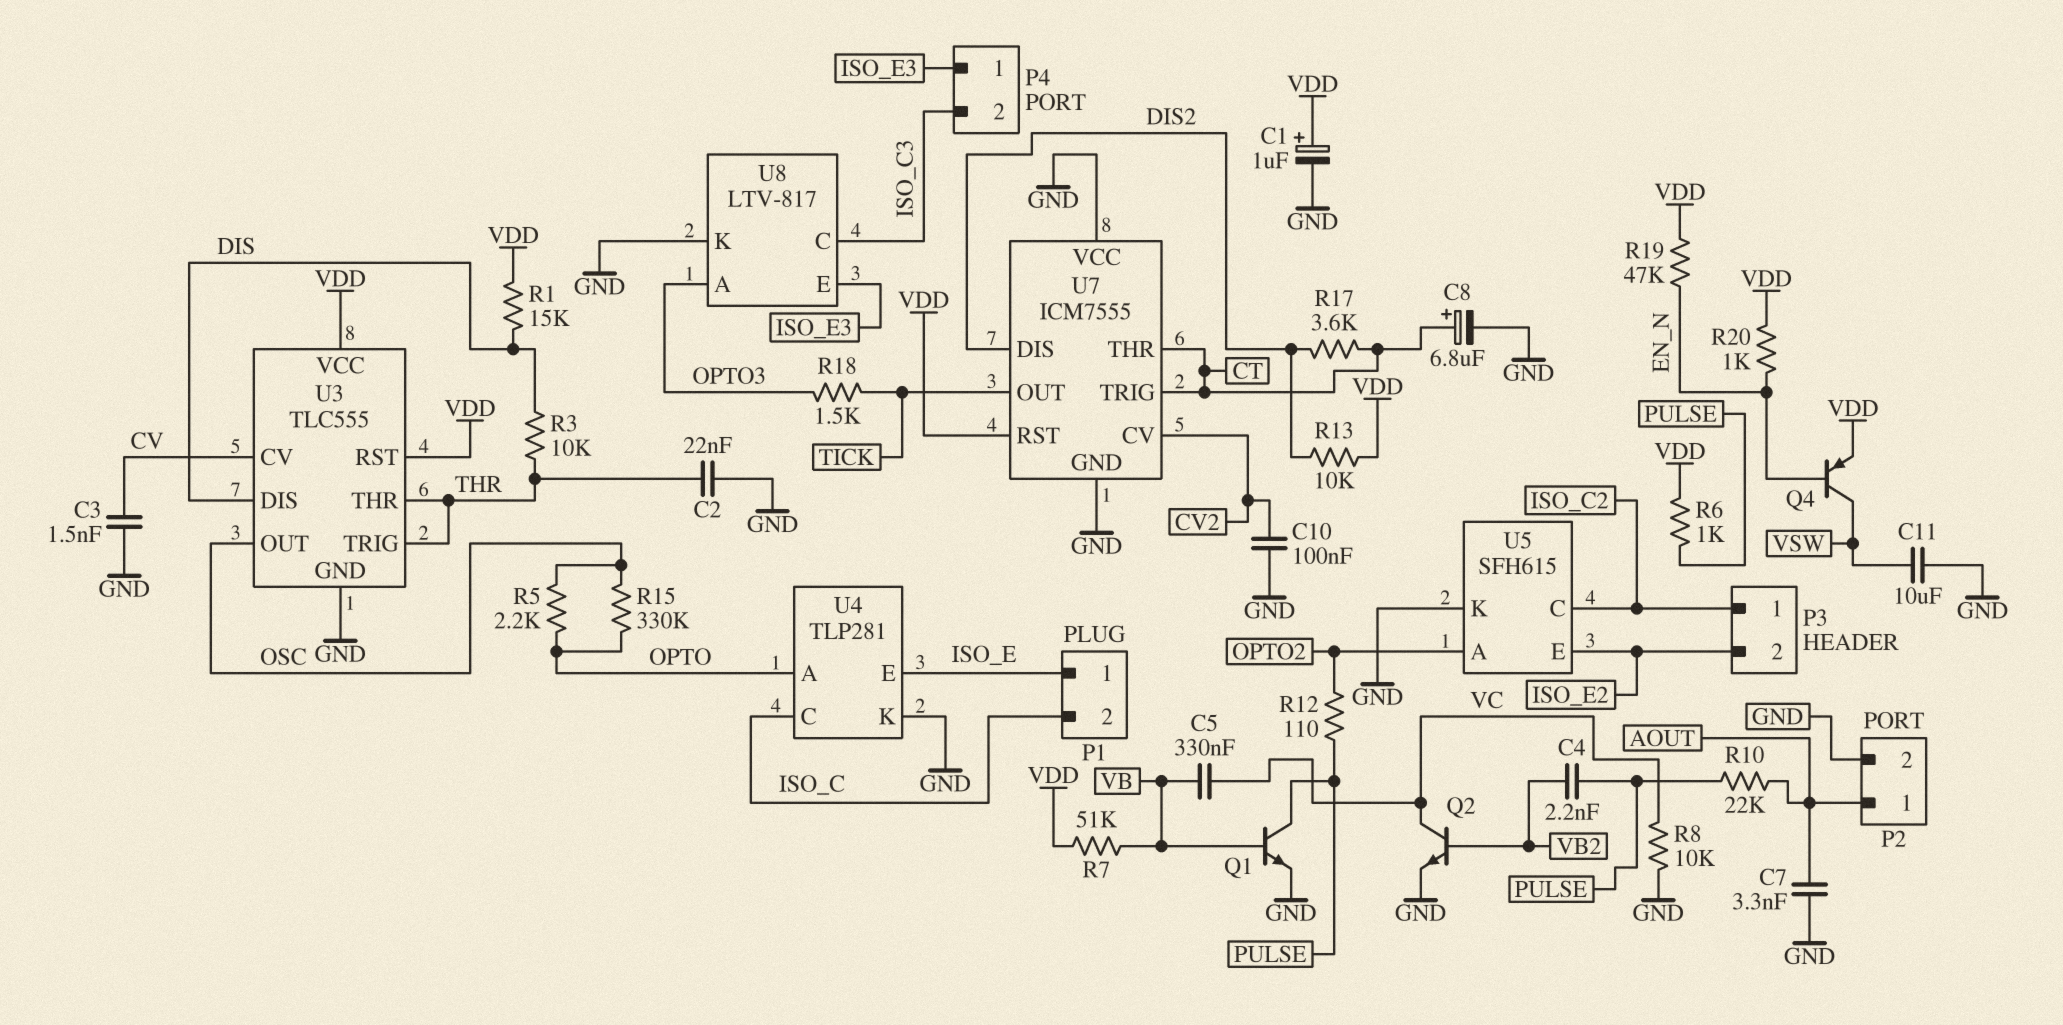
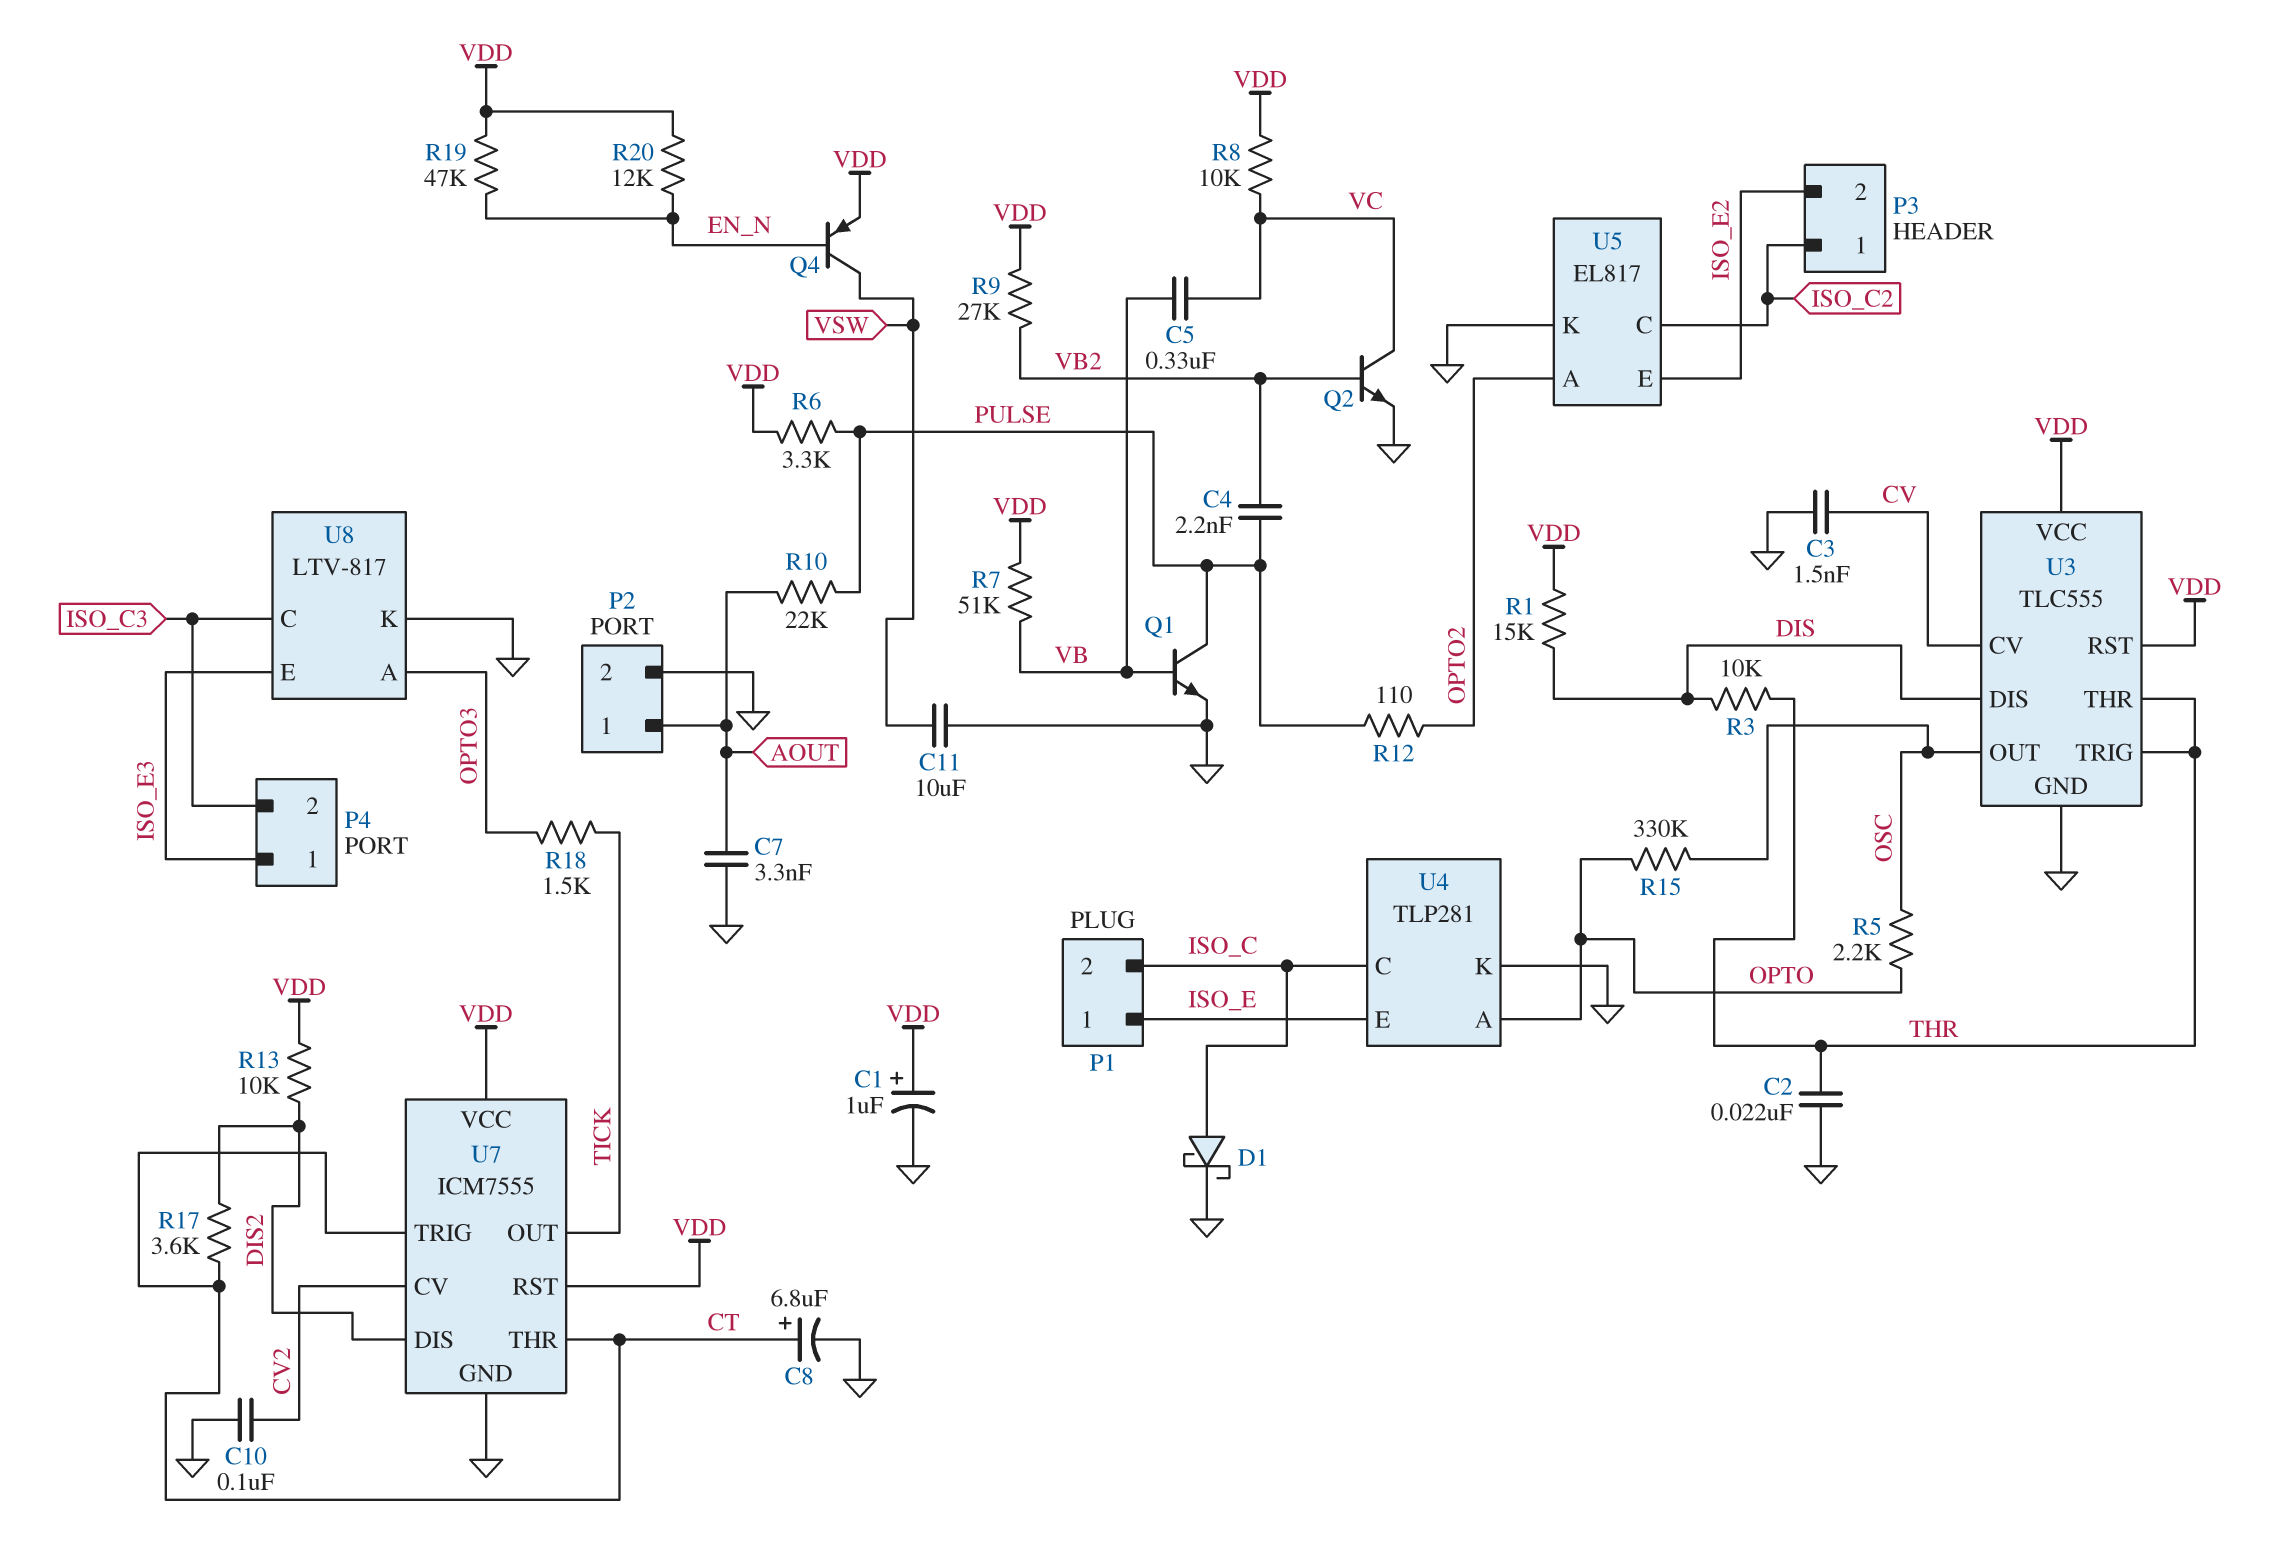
D1: none -> schottky (A ISO_C, K GND)
R6: 1k (PULSE, VDD) -> 3.3k (PULSE, VDD)
R8: 10k (GND, VC) -> 10k (VC, VDD)
R9: none -> 27k (VB2, VDD)
R20: 1k (EN_N, VDD) -> 12k (EN_N, VDD)
U5: SFH615 -> EL817
U7 pin VCC: GND -> VDD

